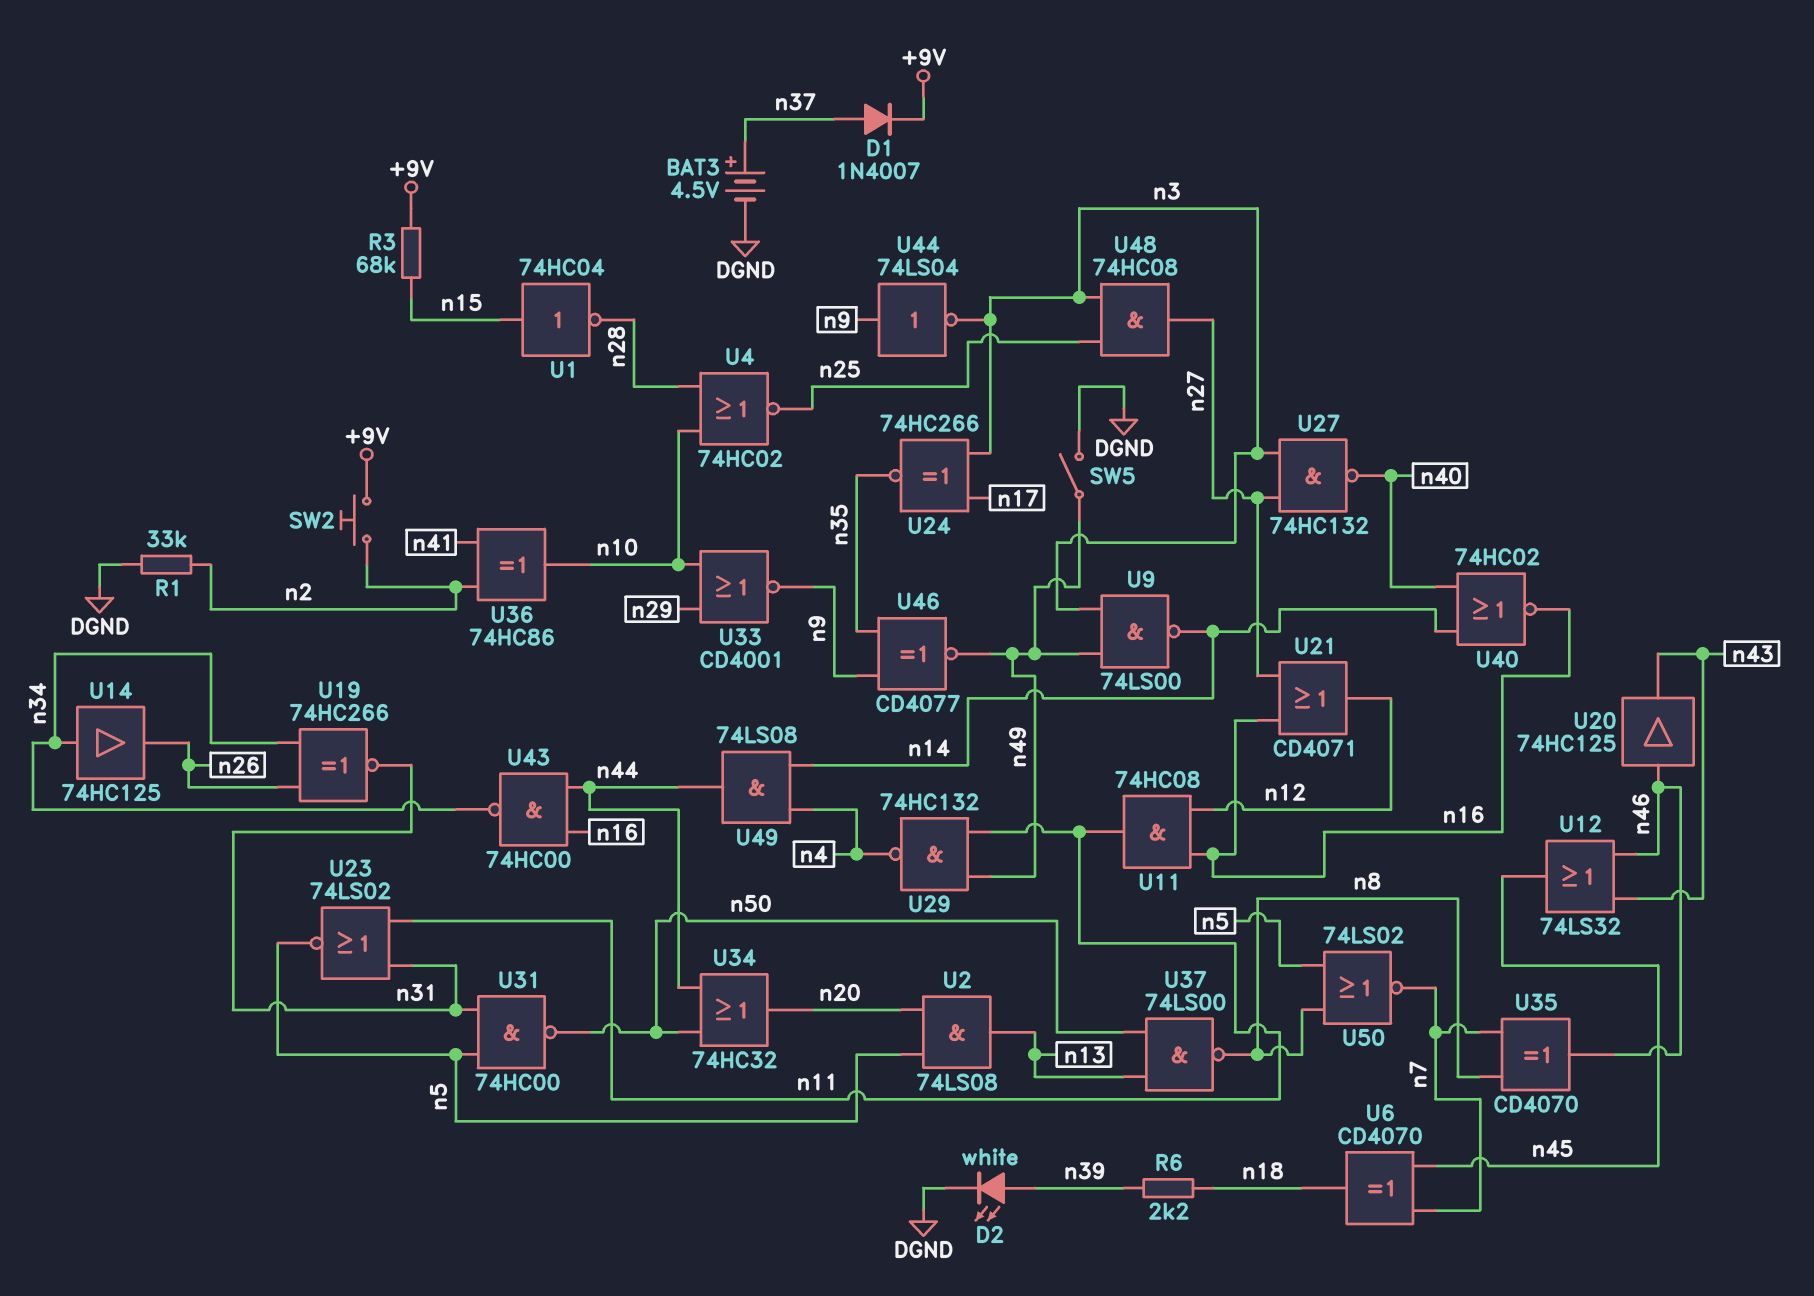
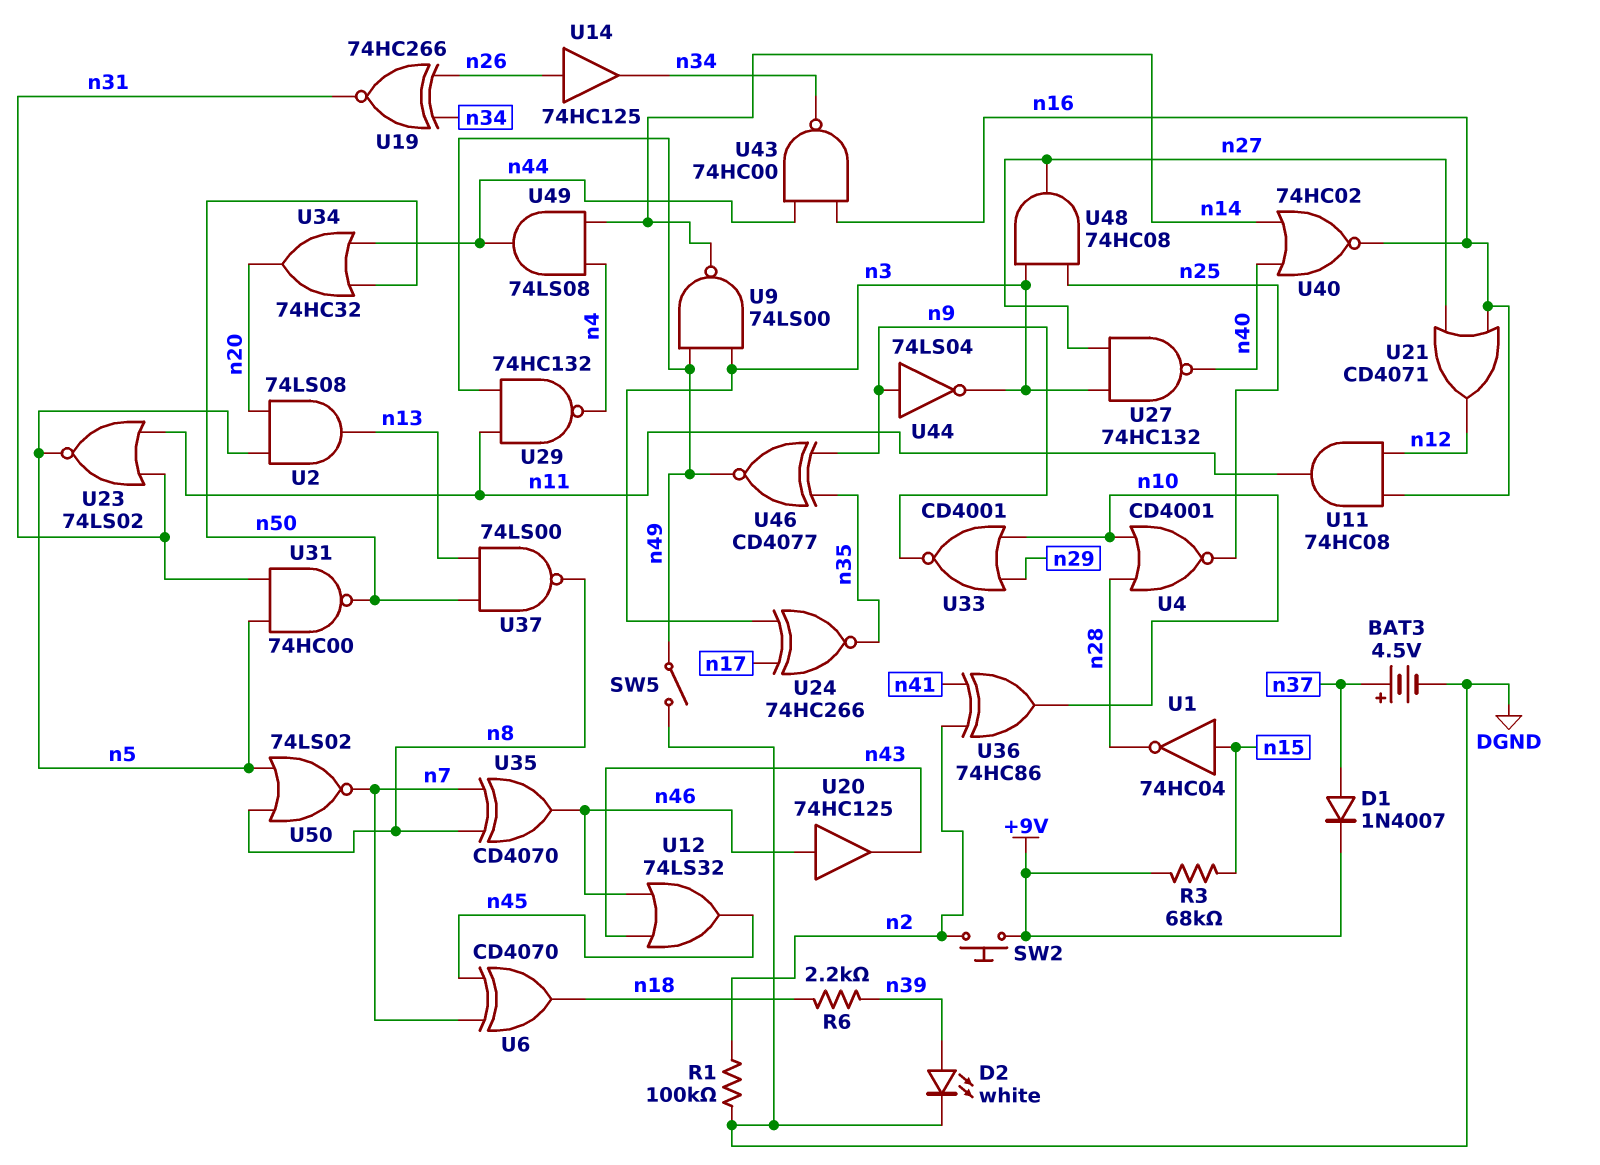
R1: 33k (DGND, n2) -> 100k (DGND, n2)
U4: NOR 74HC02 (in n10, in n28, out n25) -> NOR CD4001 (in n10, in n28, out n25)
U14: buffer 74HC125 (in n34, out n26) -> buffer 74HC125 (in n26, out n34)

